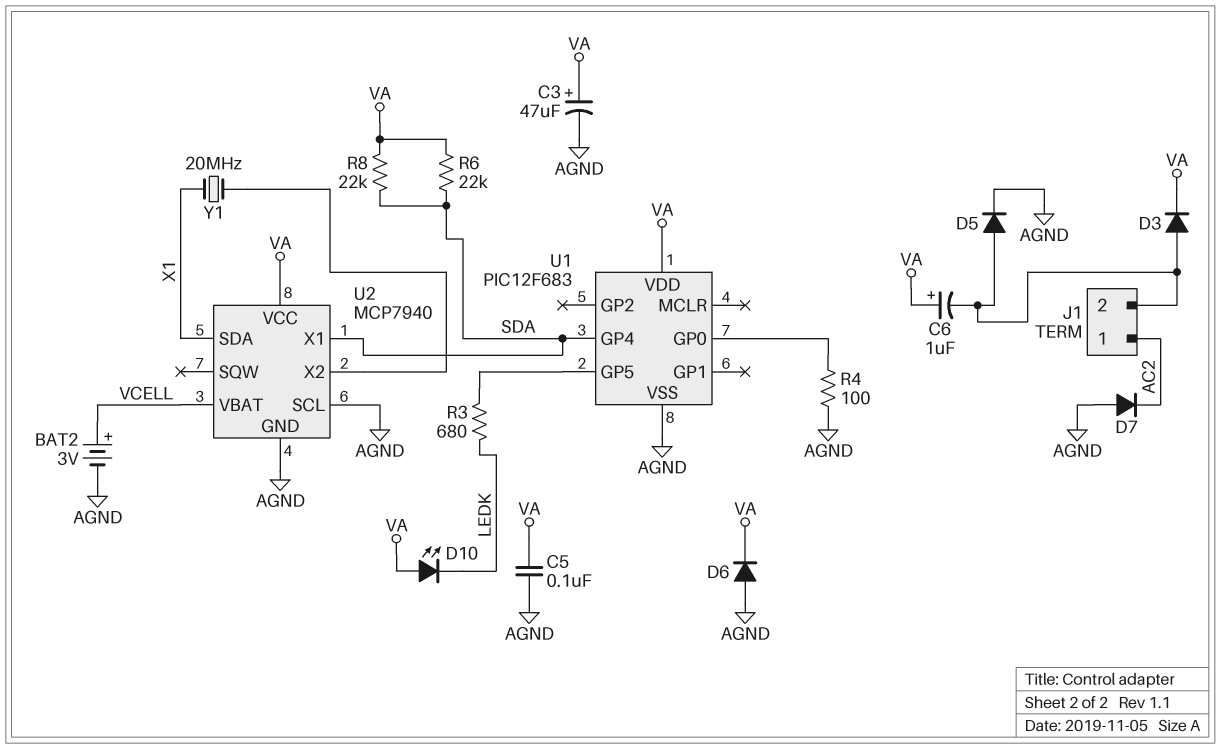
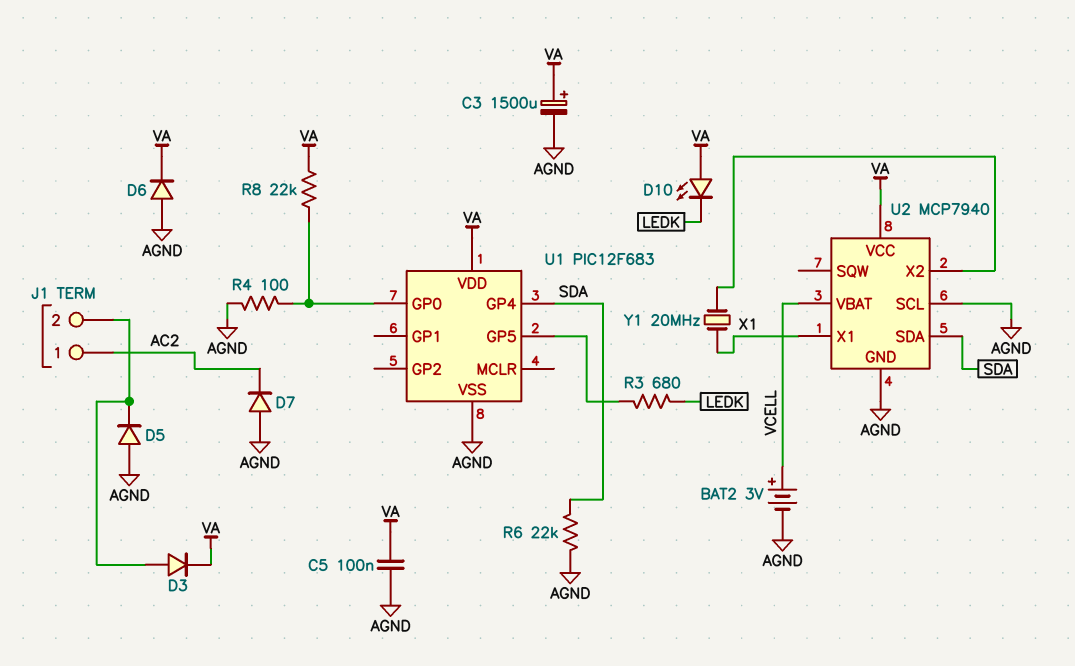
C3: 47uF (plus VA, minus AGND) -> 1500uF (plus VA, minus AGND)
C6: 1uF (plus VA, minus J1/2) -> none
D5: diode (A J1/2, K AGND) -> diode (A AGND, K J1/2)
R6: 22k (SDA, VA) -> 22k (AGND, SDA)
R8: 22k (SDA, VA) -> 22k (U1/GP0, VA)
U2 pin SDA: X1 -> SDA
U2 pin X1: SDA -> X1

